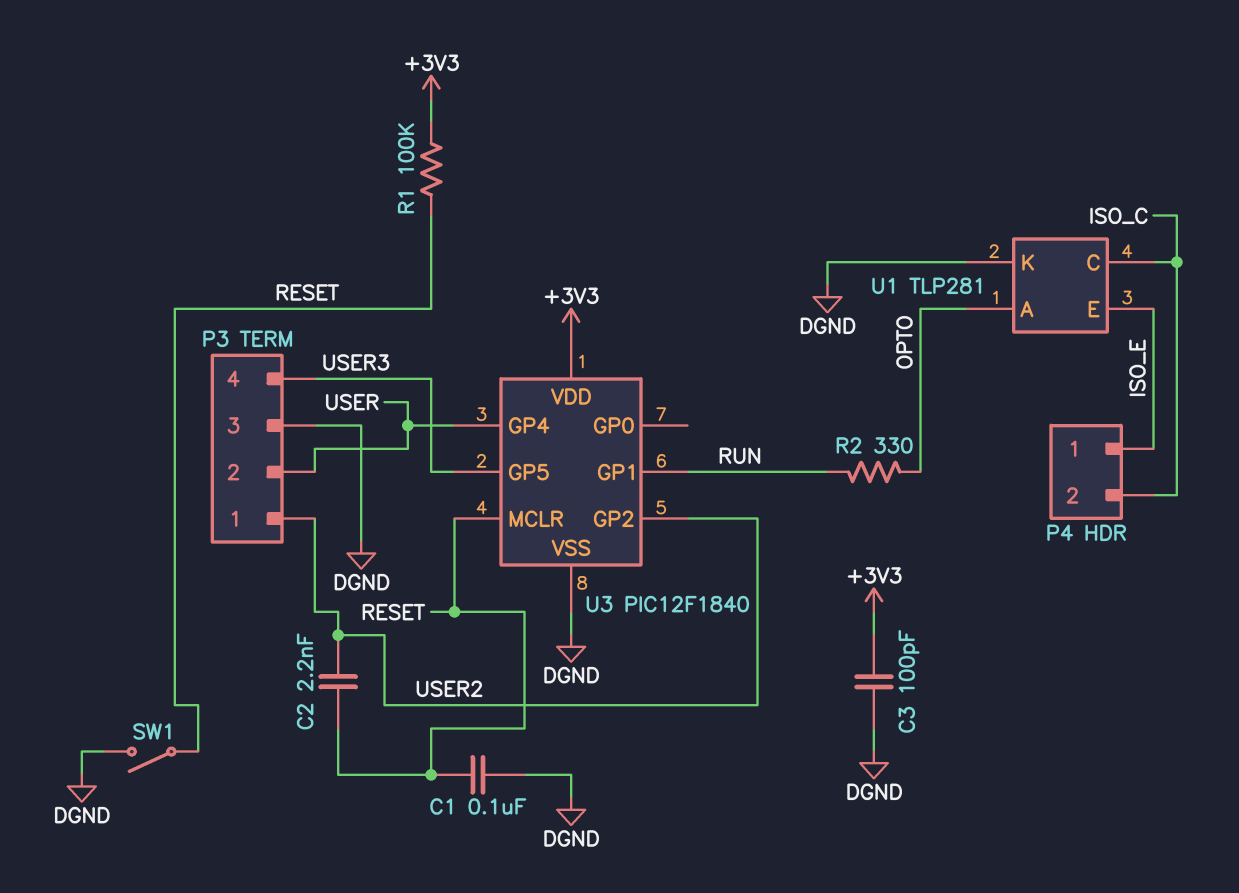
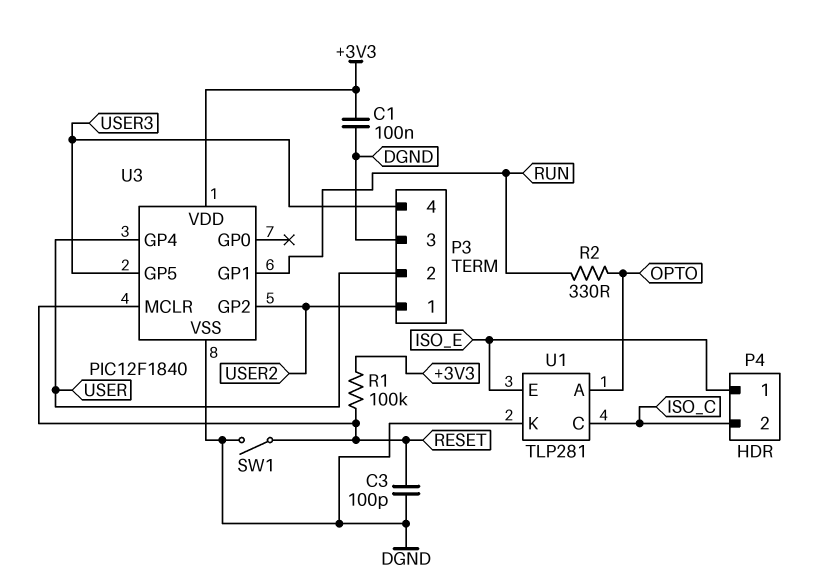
C1: 100nF (DGND, RESET) -> 100nF (+3V3, DGND)
C2: 2.2nF (RESET, USER2) -> none
C3: 100pF (+3V3, DGND) -> 100pF (DGND, RESET)

